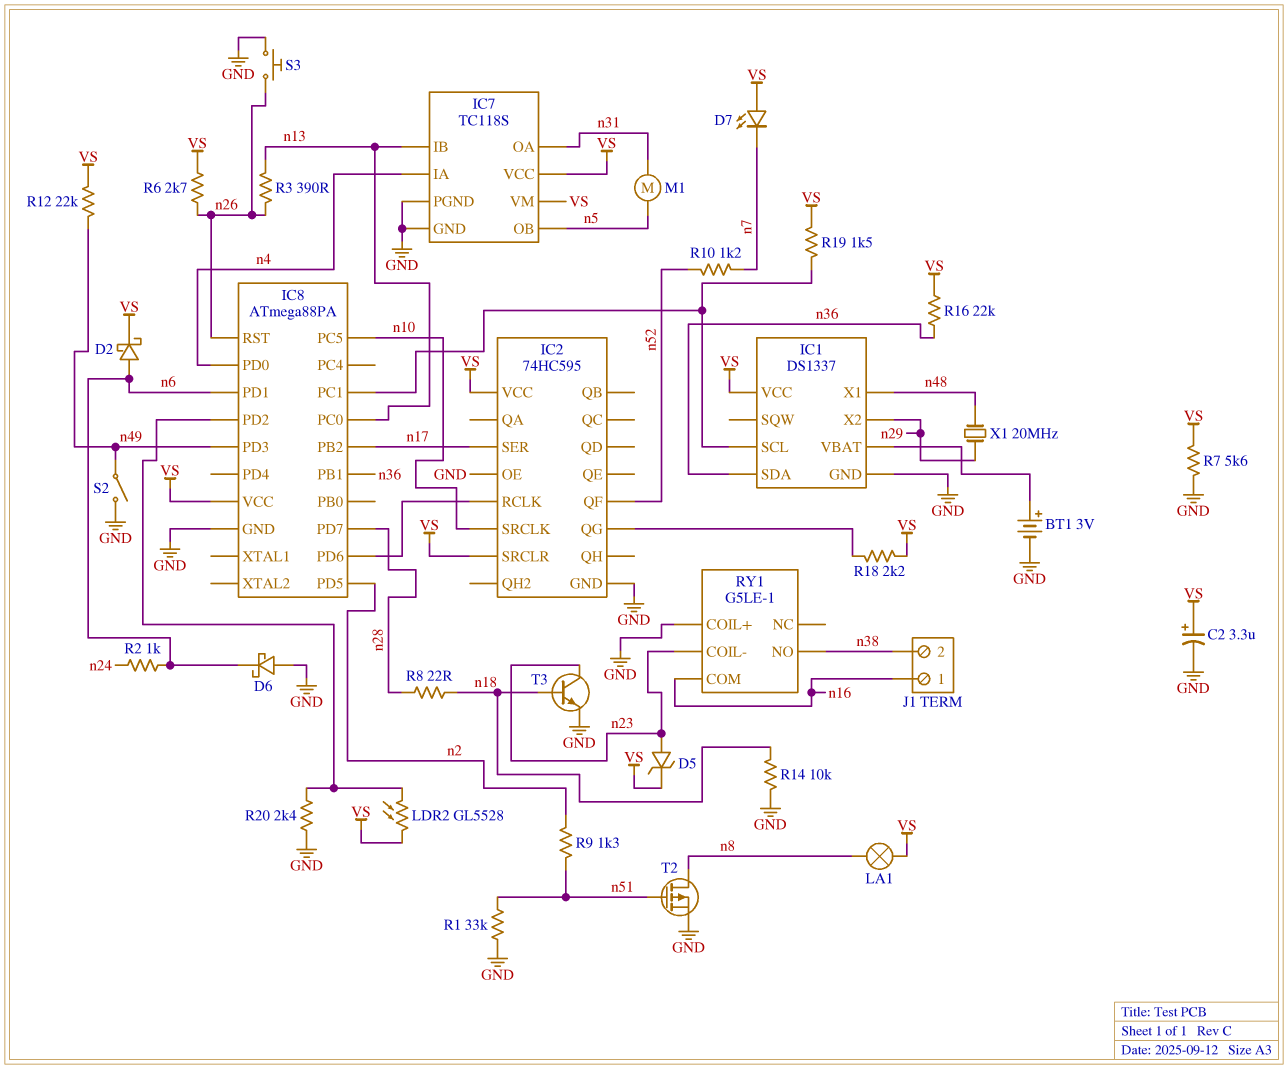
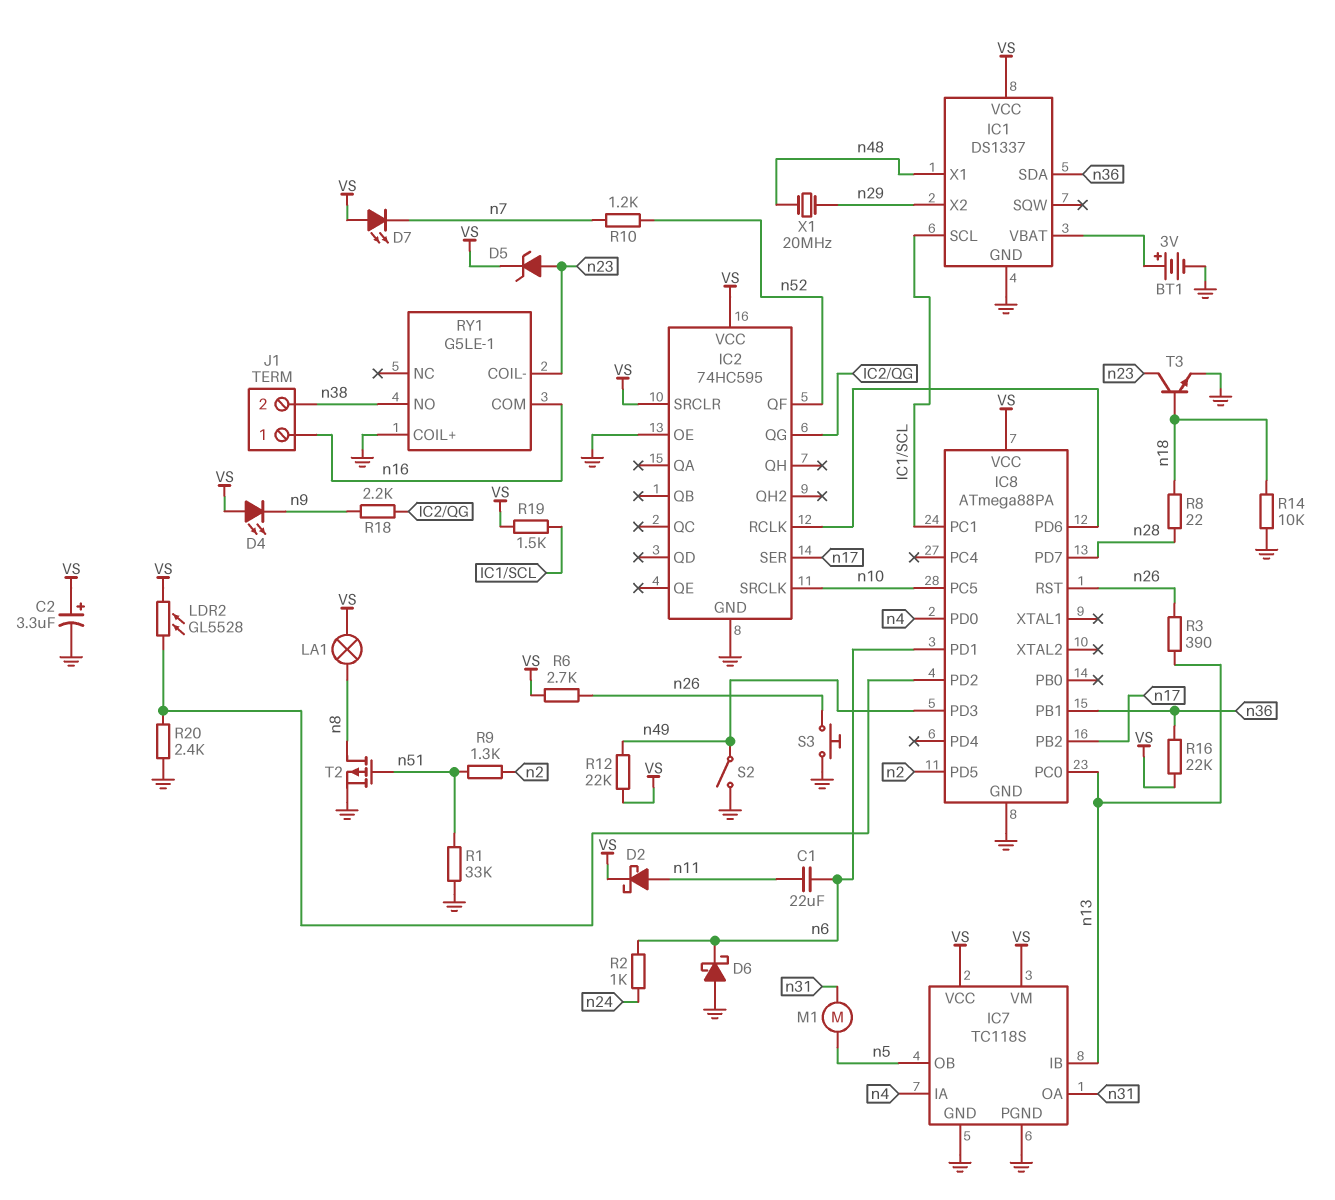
C1: none -> 22uF (n6, n11)
D2: schottky (A n6, K VS) -> schottky (A n11, K VS)
D4: none -> LED (A VS, K n9)
R7: 5.6k (GND, VS) -> none
R18: 2.2k (IC2/QG, VS) -> 2.2k (IC2/QG, n9)

